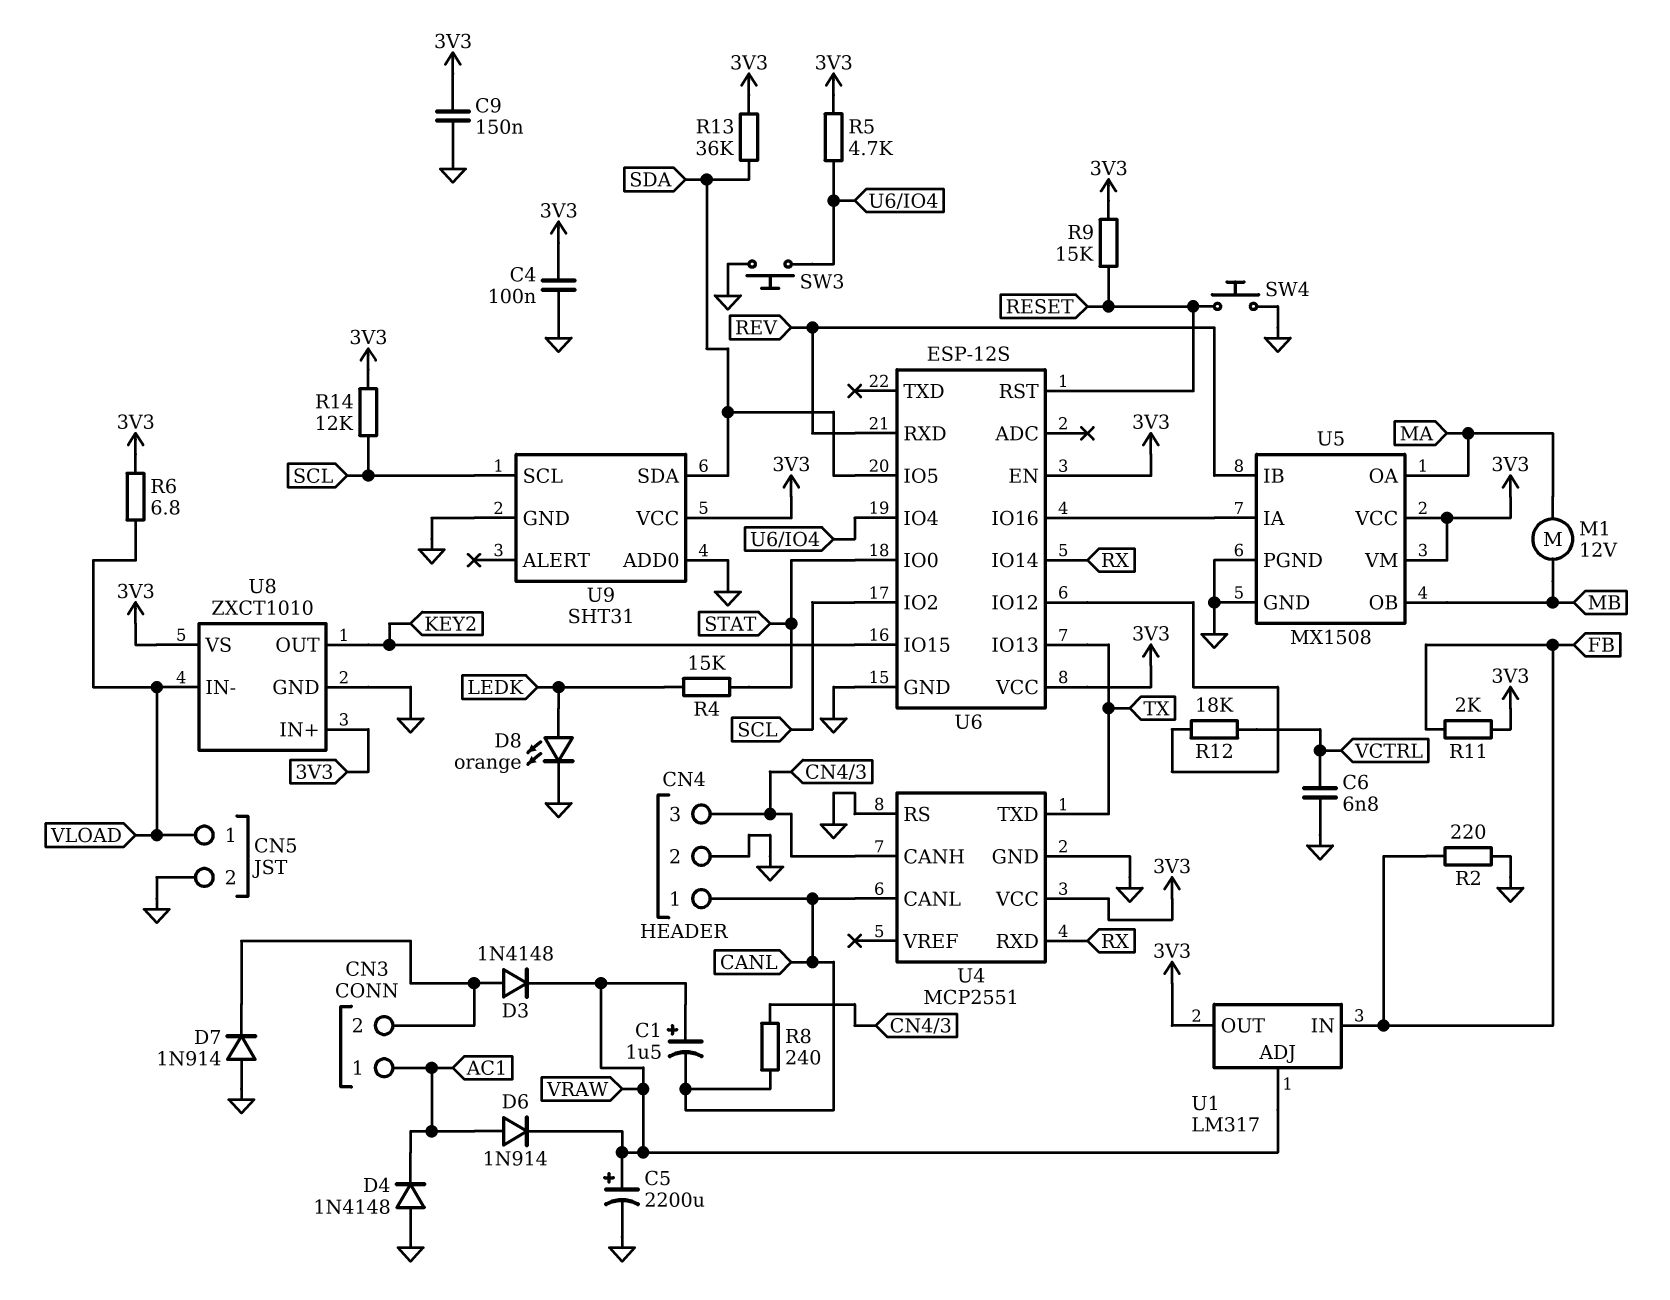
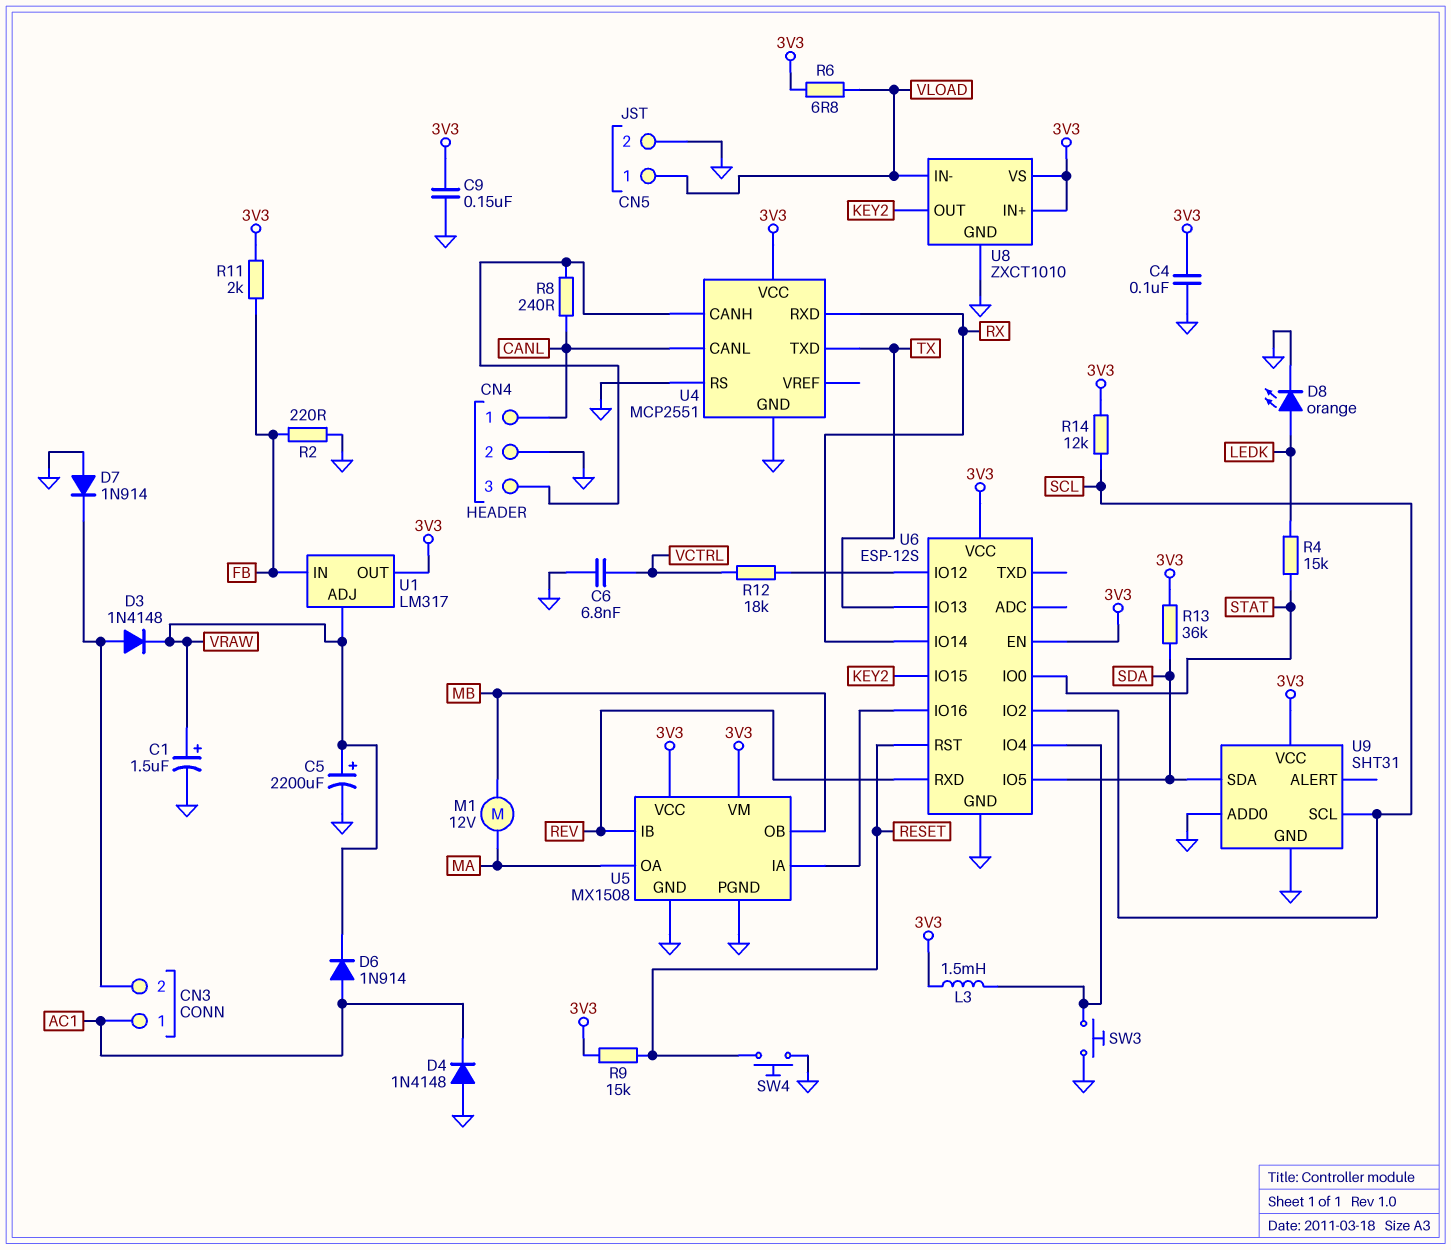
C1: 1.5uF (plus VRAW, minus CANL) -> 1.5uF (plus VRAW, minus GND)
L3: none -> 1.5mH (3V3, U6/IO4)
R5: 4.7k (3V3, U6/IO4) -> none

